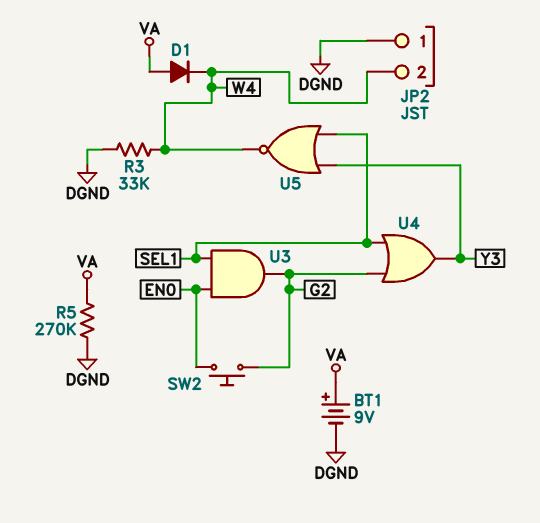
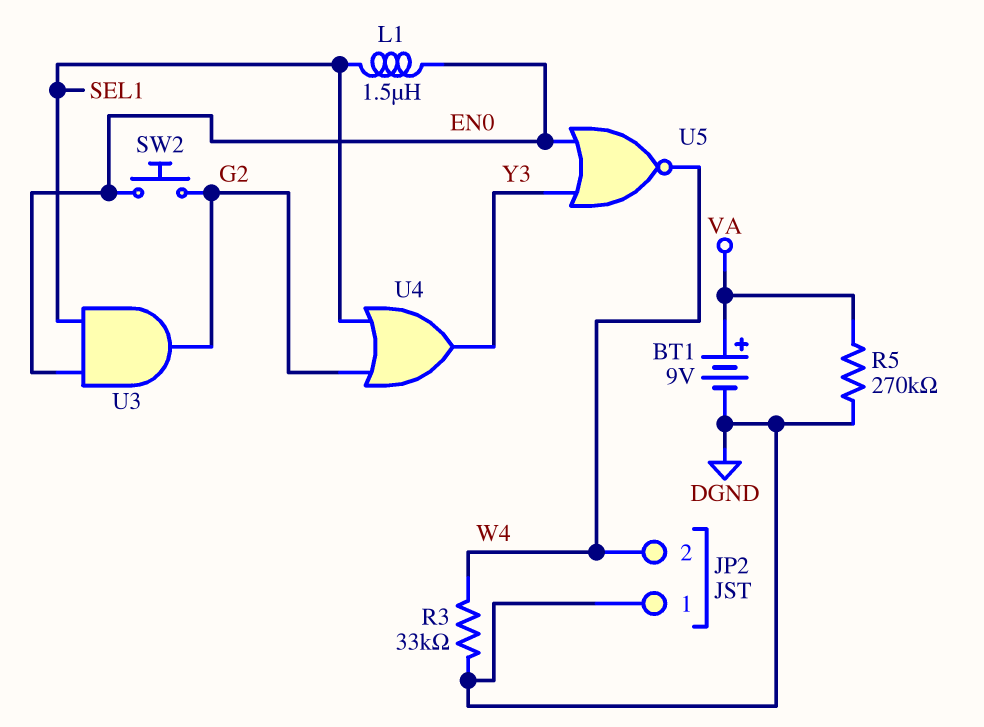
D1: diode (A VA, K W4) -> none
L1: none -> 1.5uH (EN0, SEL1)
U5: NOR (in SEL1, in Y3, out W4) -> NOR (in EN0, in Y3, out W4)

